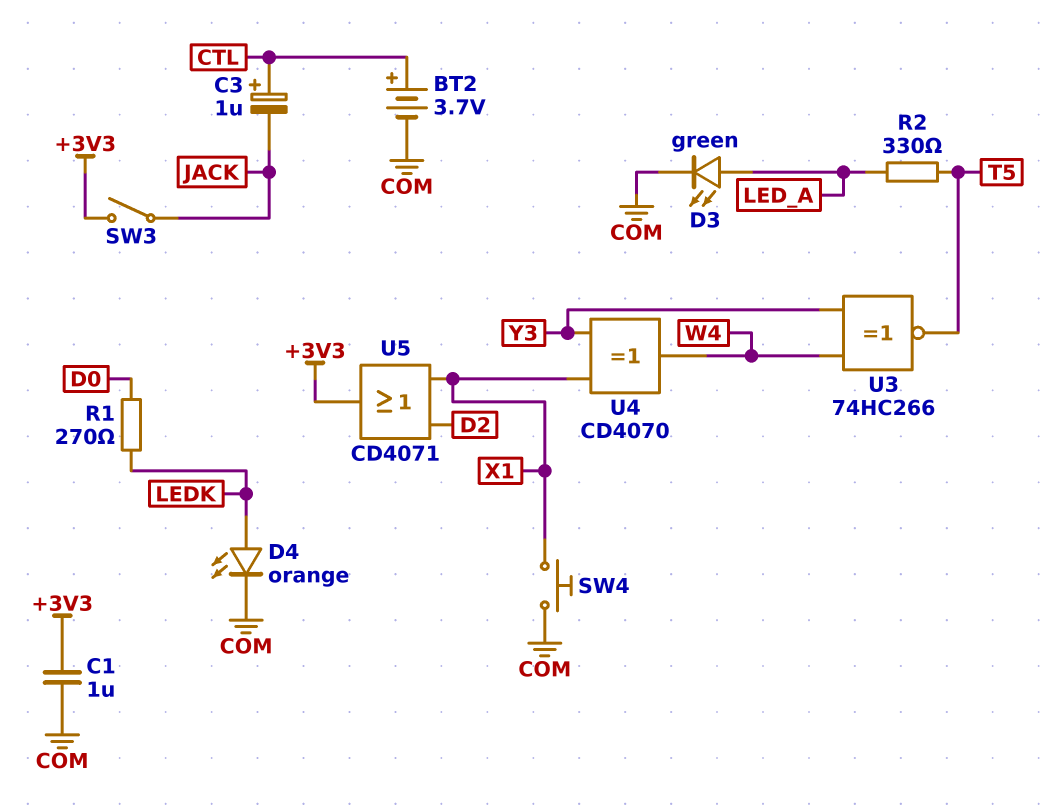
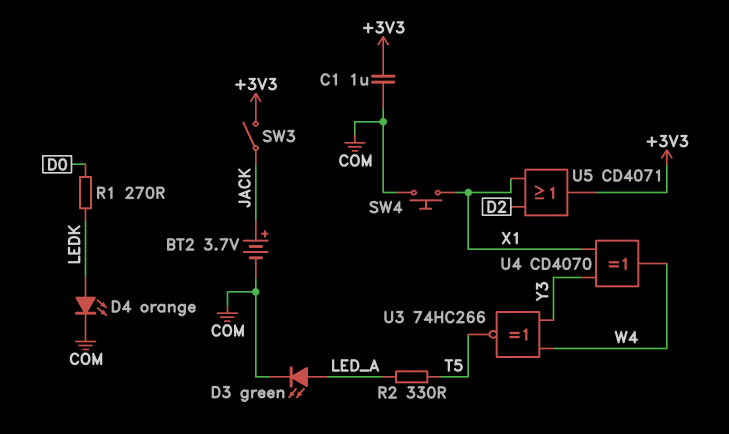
BT2: 3.7V (plus CTL, minus COM) -> 3.7V (plus JACK, minus COM)
C3: 1uF (plus CTL, minus JACK) -> none

